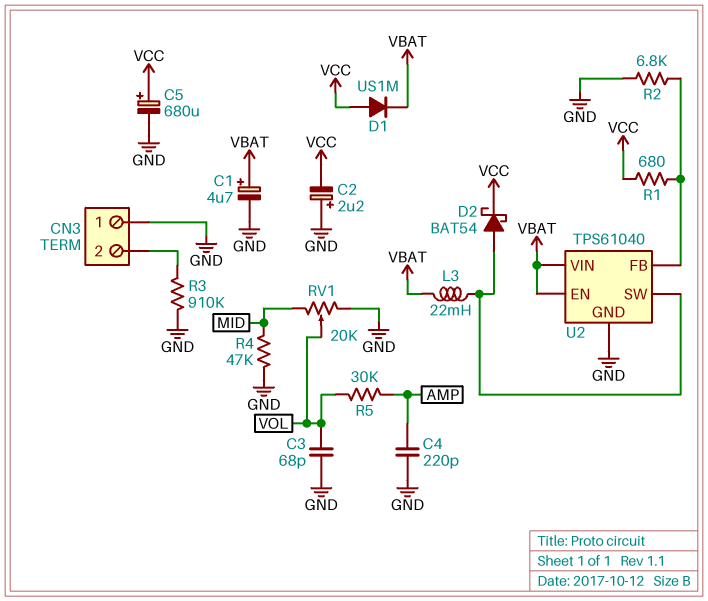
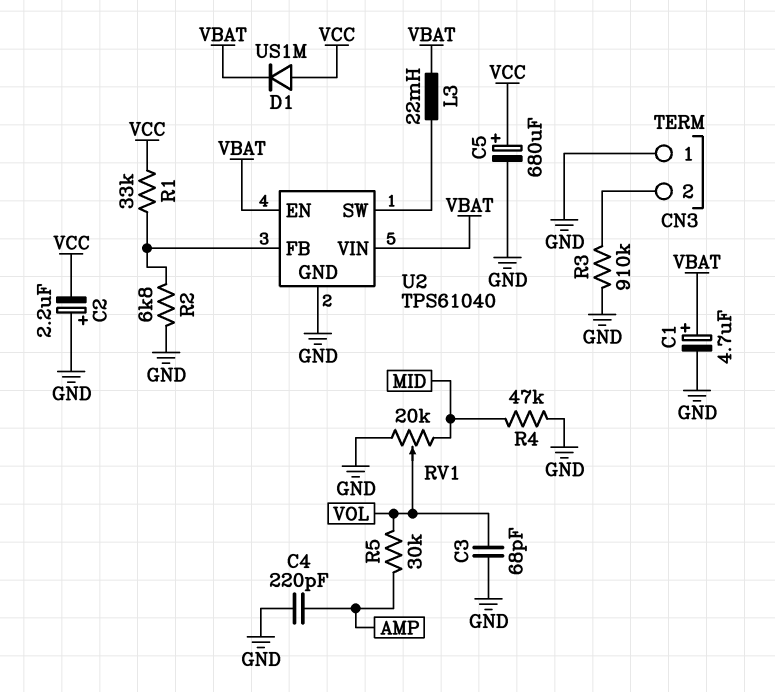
D2: schottky BAT54 (A U2/SW, K VCC) -> none
R1: 680 (U2/FB, VCC) -> 33k (U2/FB, VCC)

